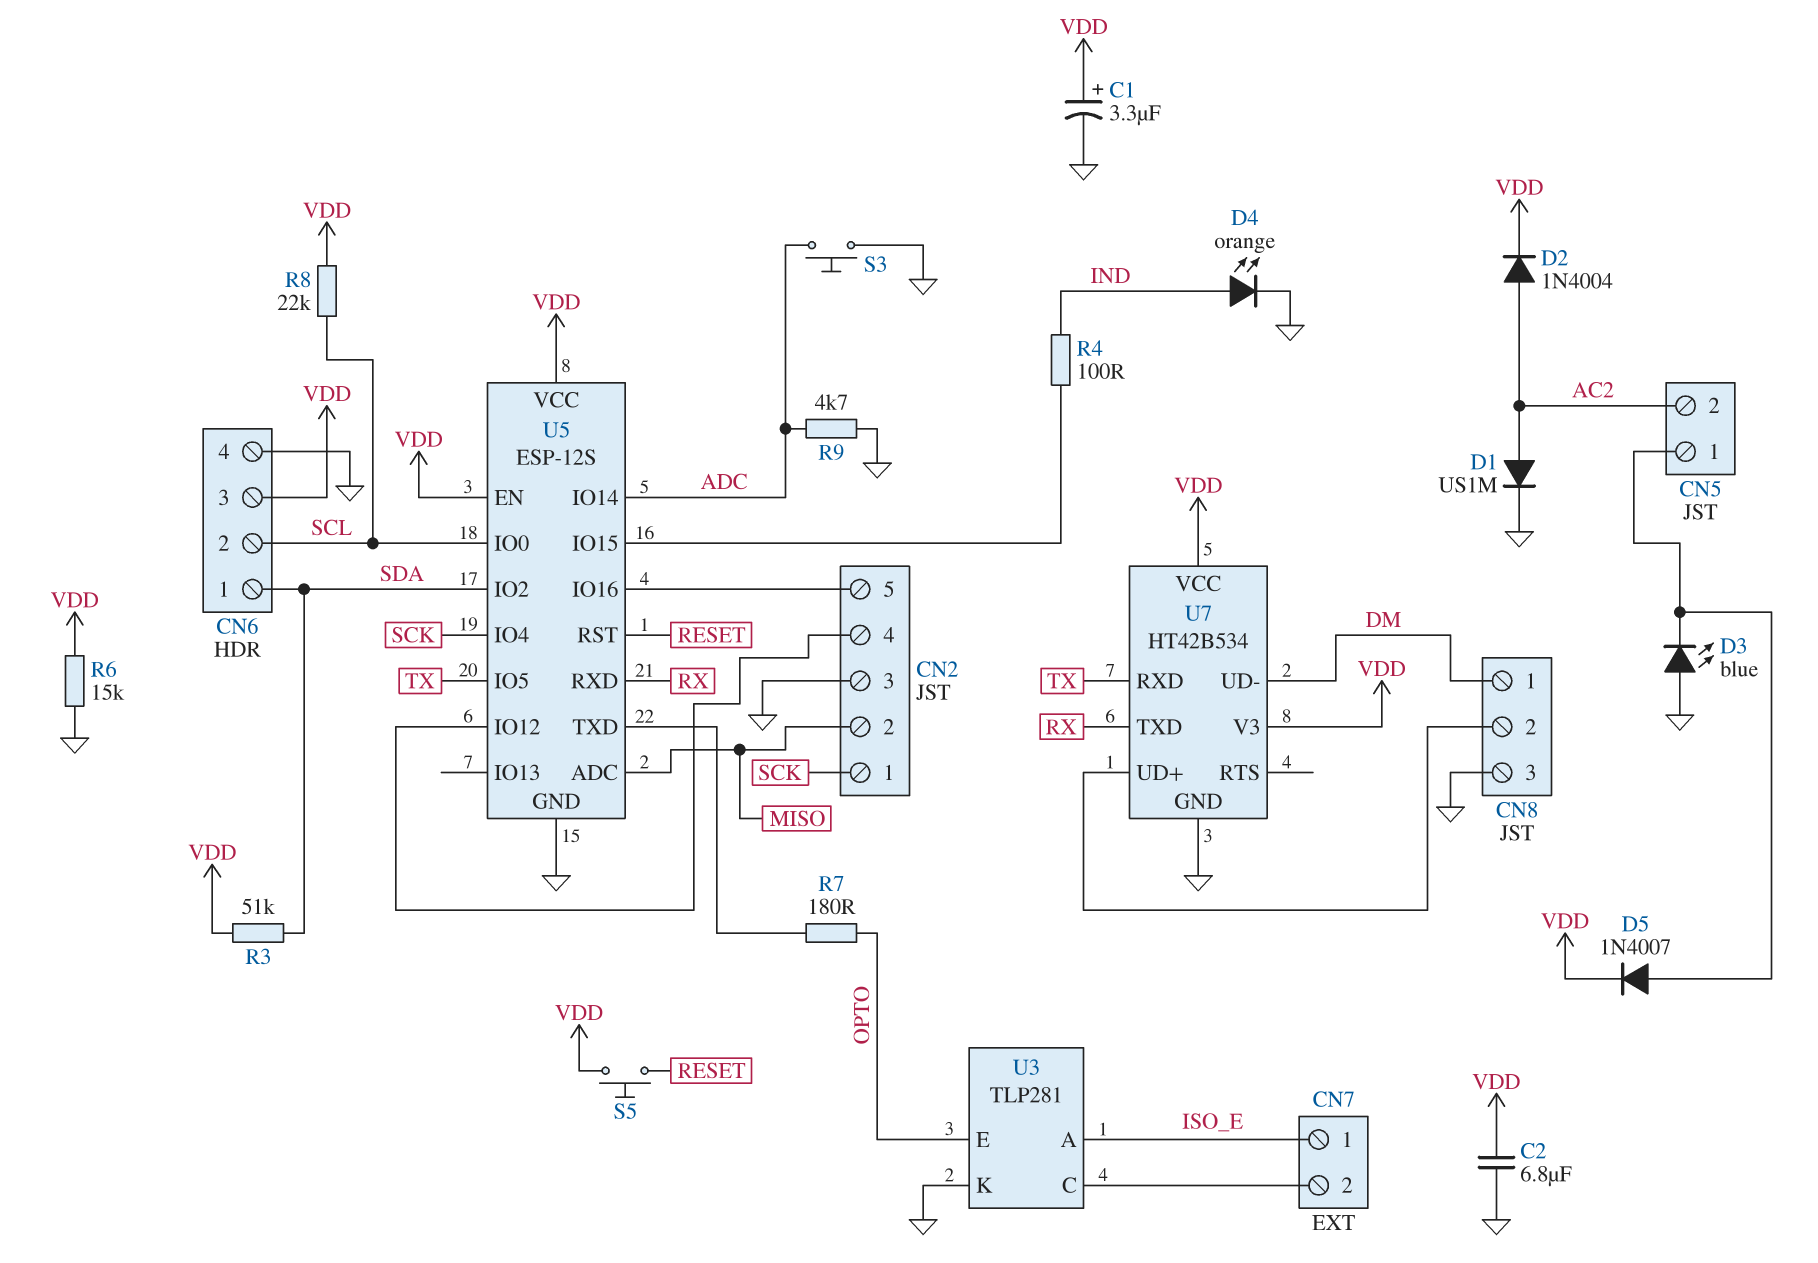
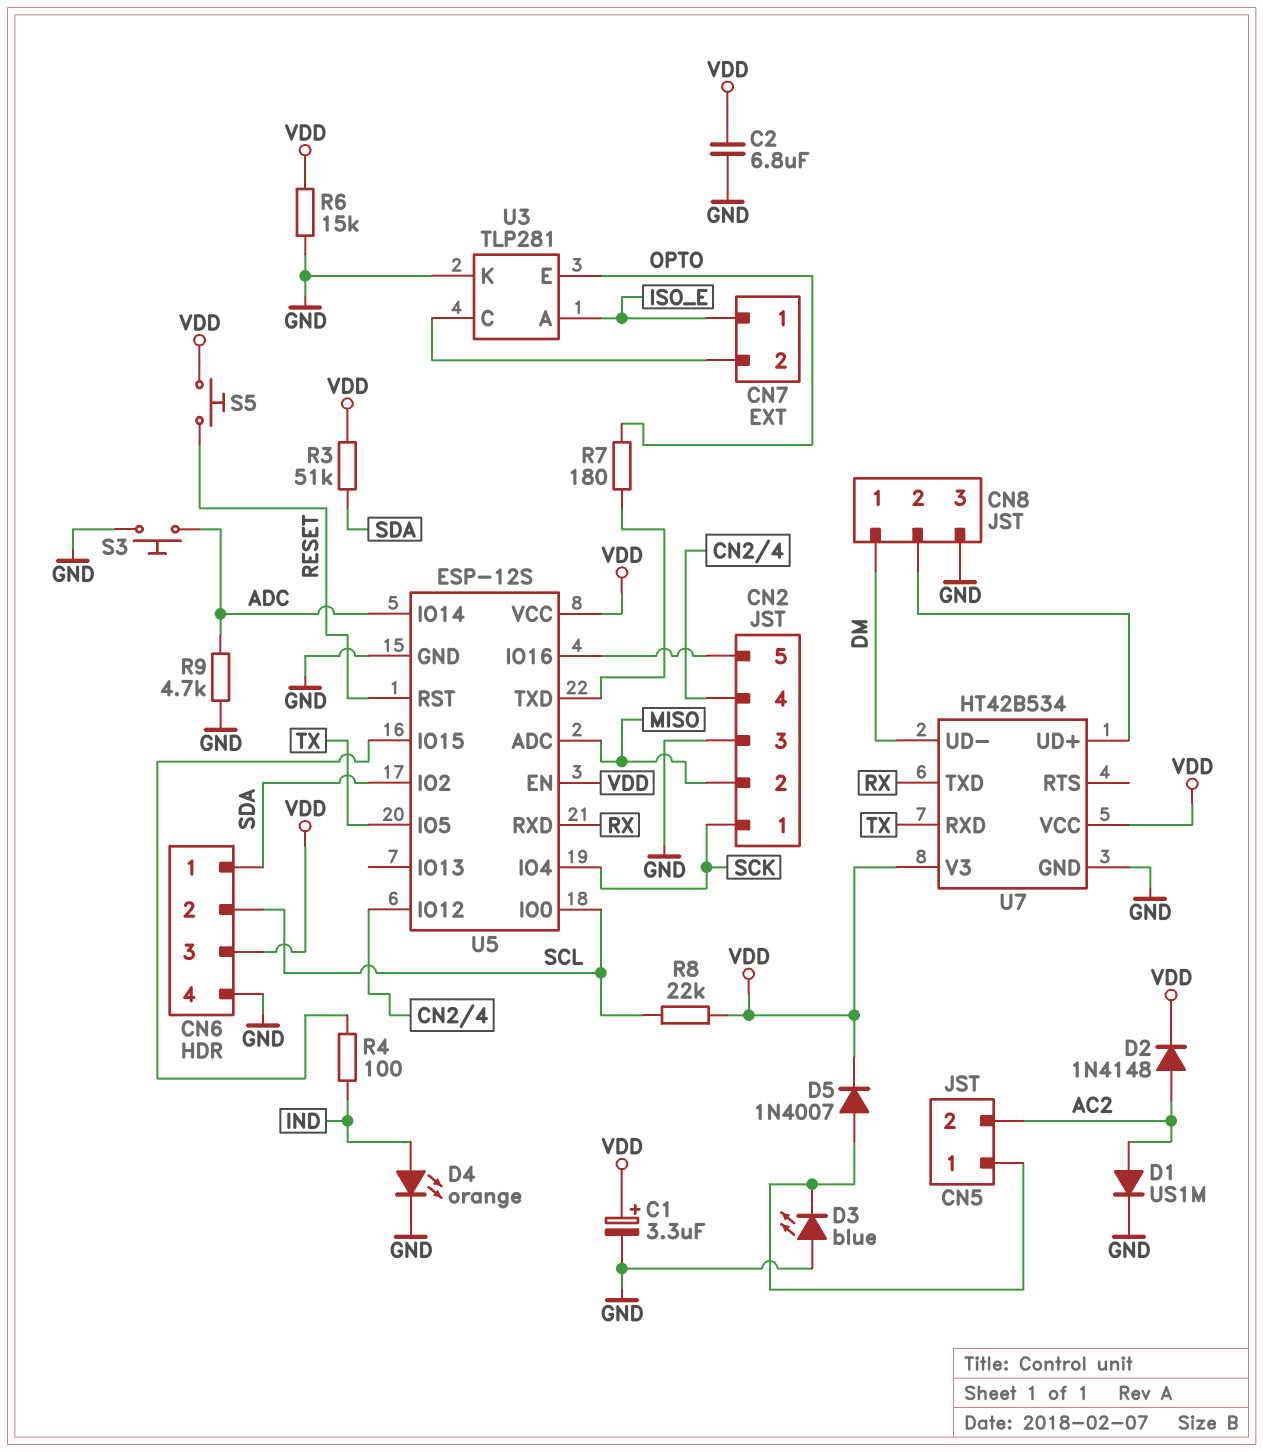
D2: diode 1N4004 (A AC2, K VDD) -> diode 1N4148 (A AC2, K VDD)

